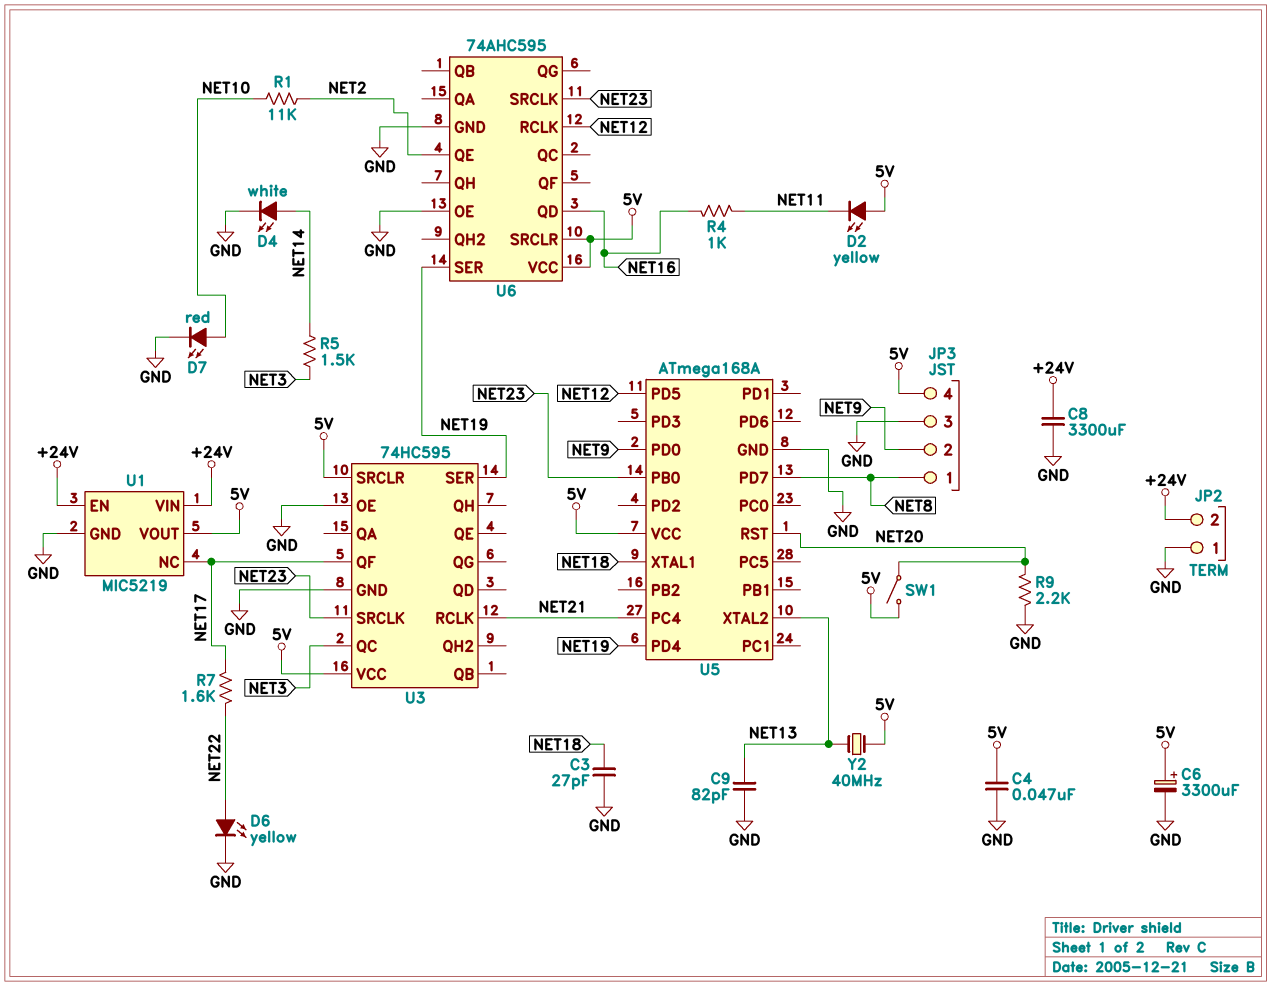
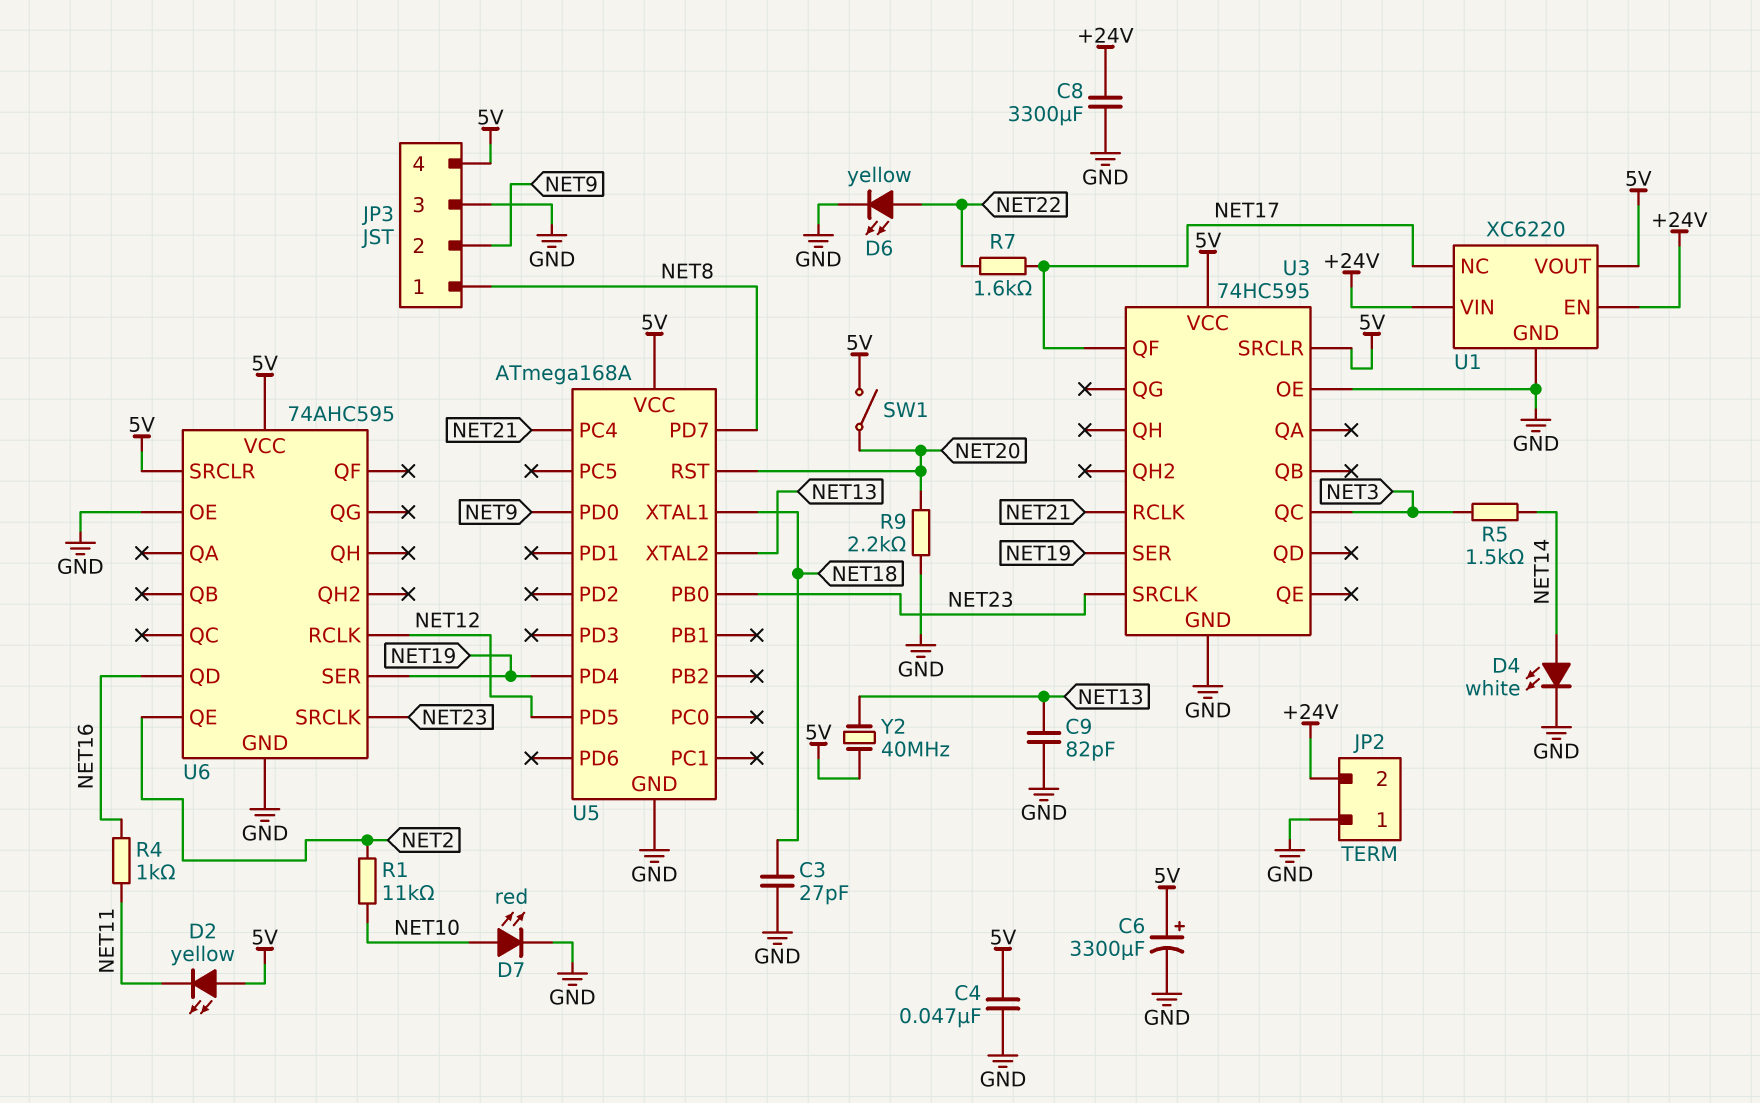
U1: MIC5219 -> XC6220

